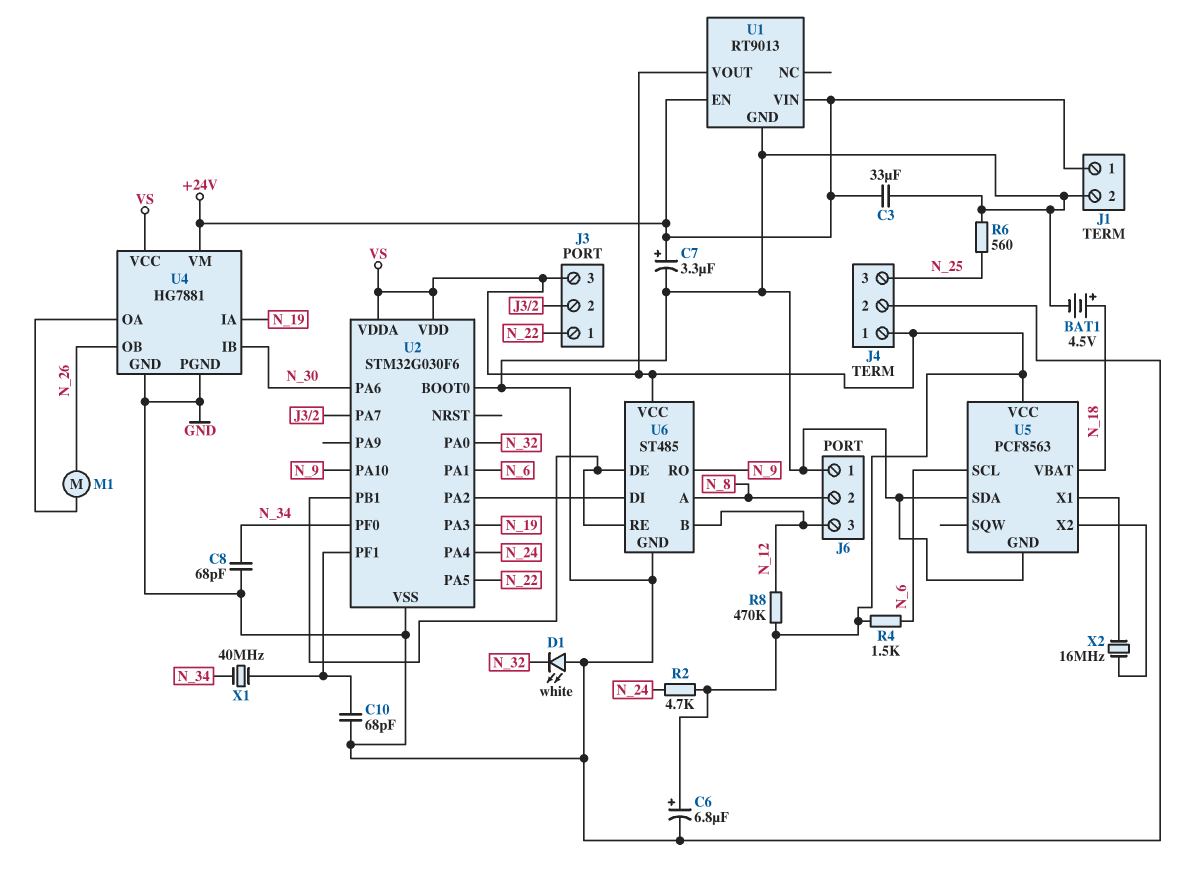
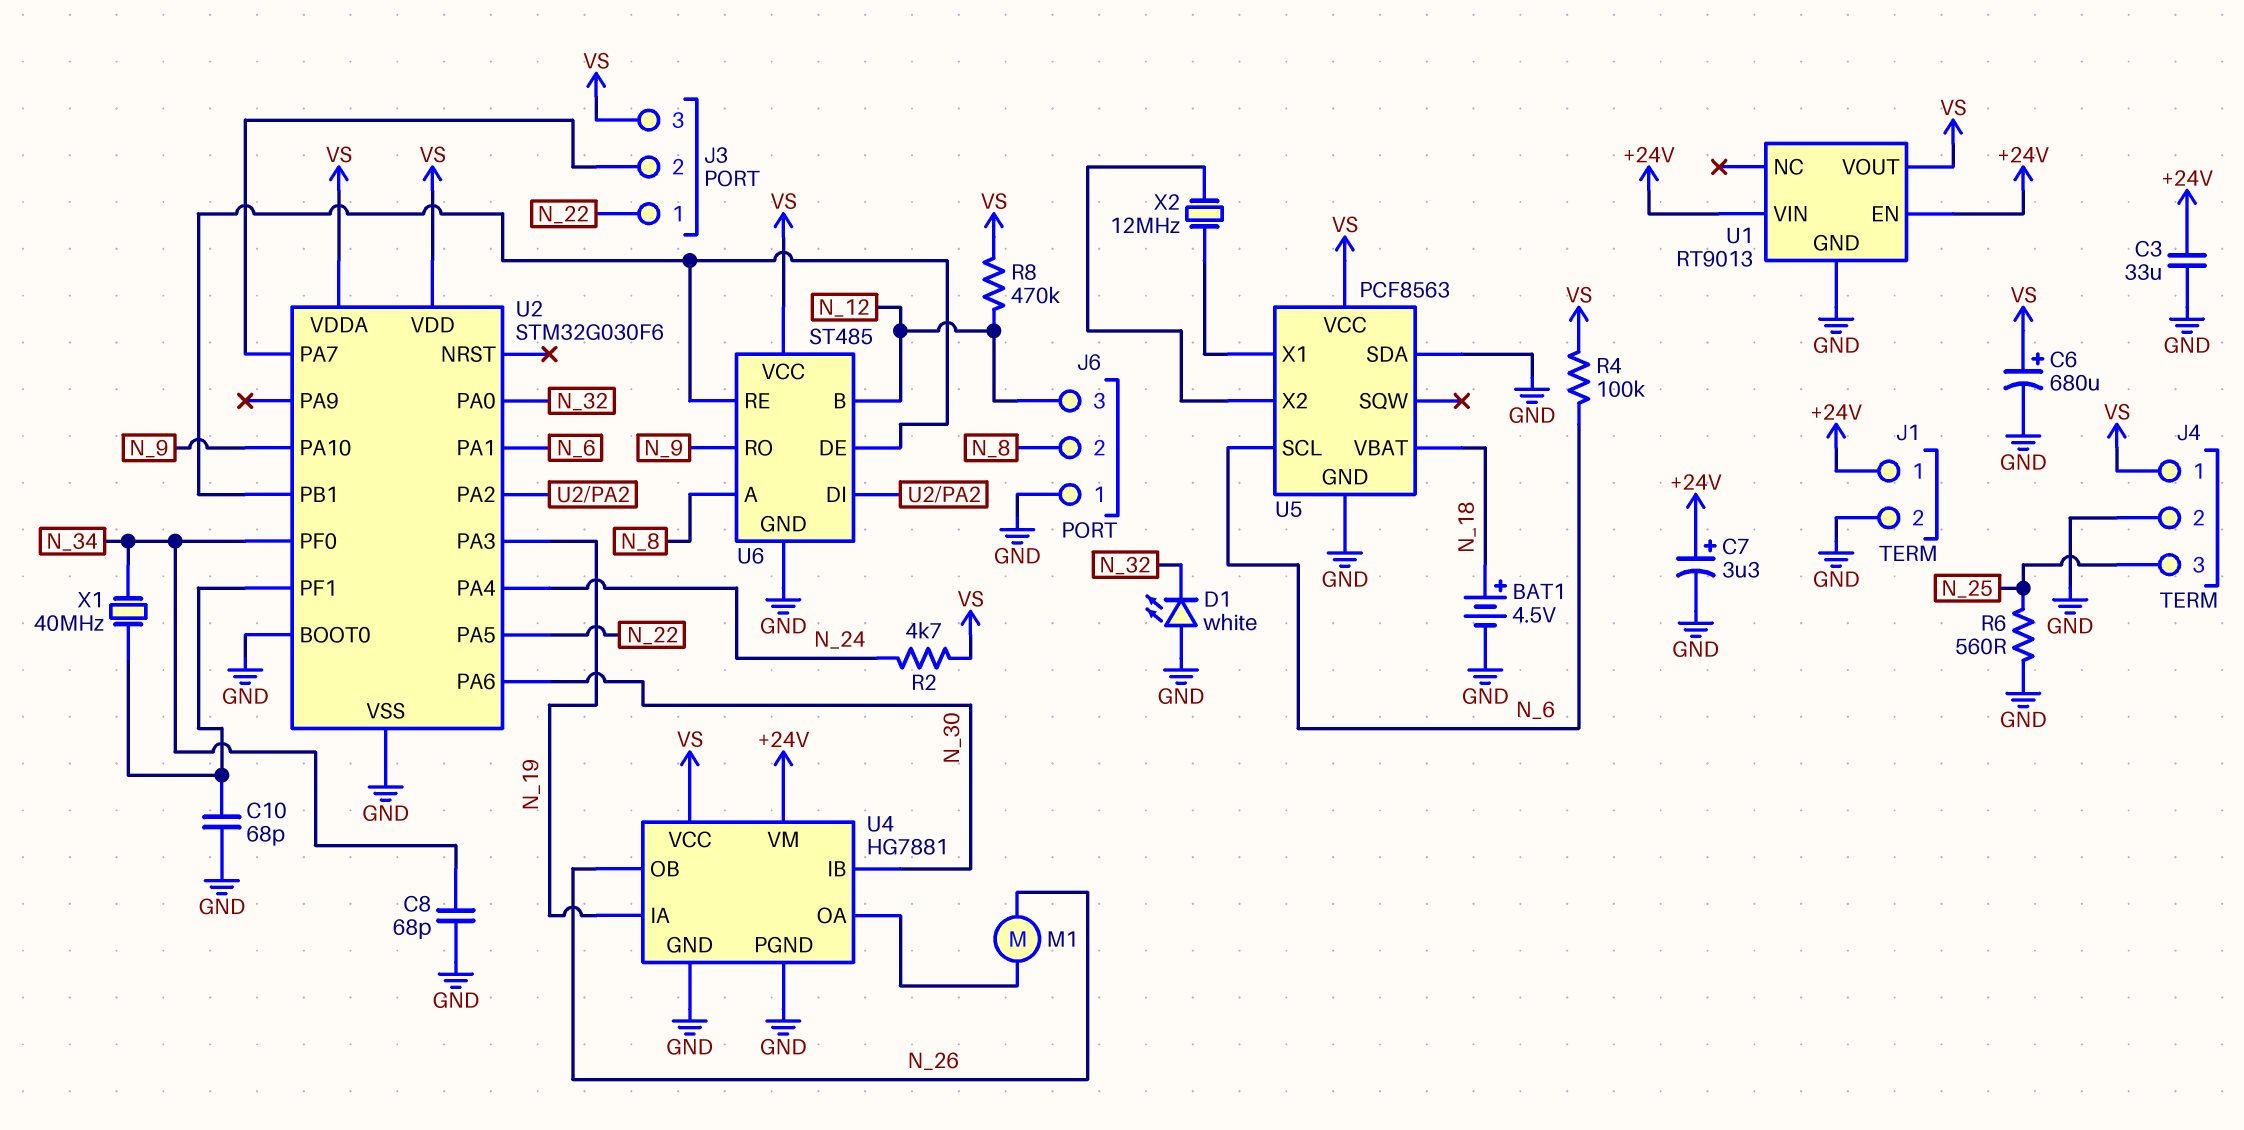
C6: 6.8uF (plus VS, minus GND) -> 680uF (plus VS, minus GND)
R4: 1.5k (N_6, VS) -> 100k (N_6, VS)
X2: 16MHz (U5/X1, U5/X2) -> 12MHz (U5/X1, U5/X2)

